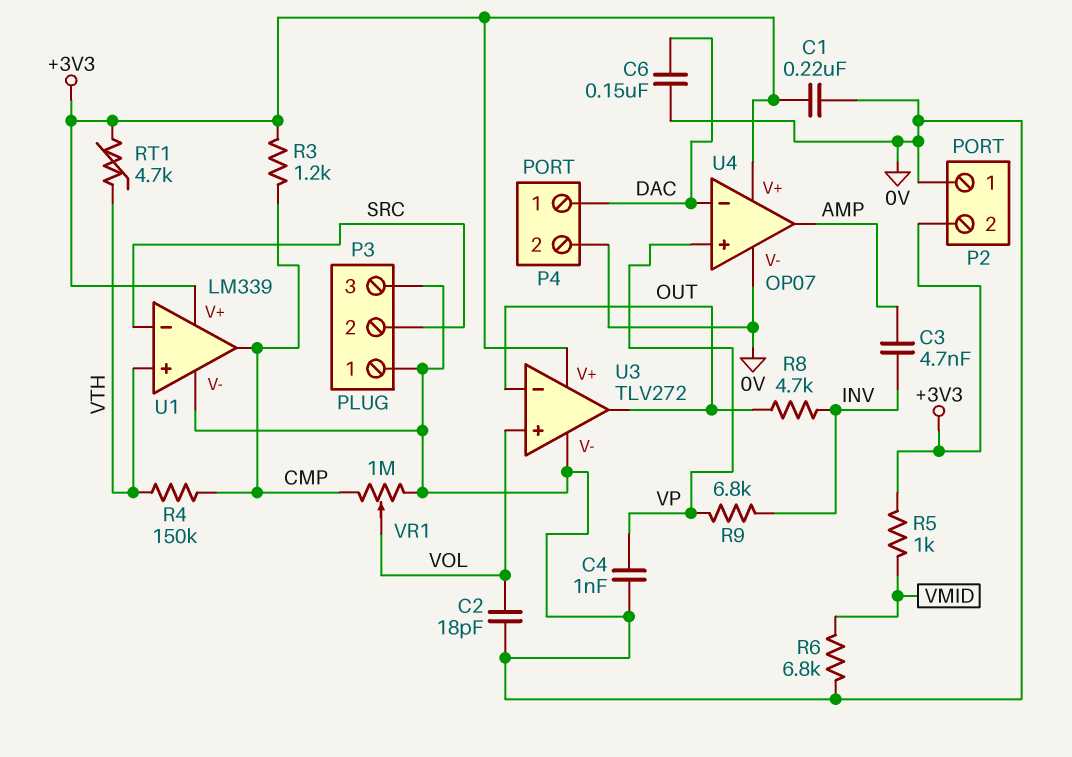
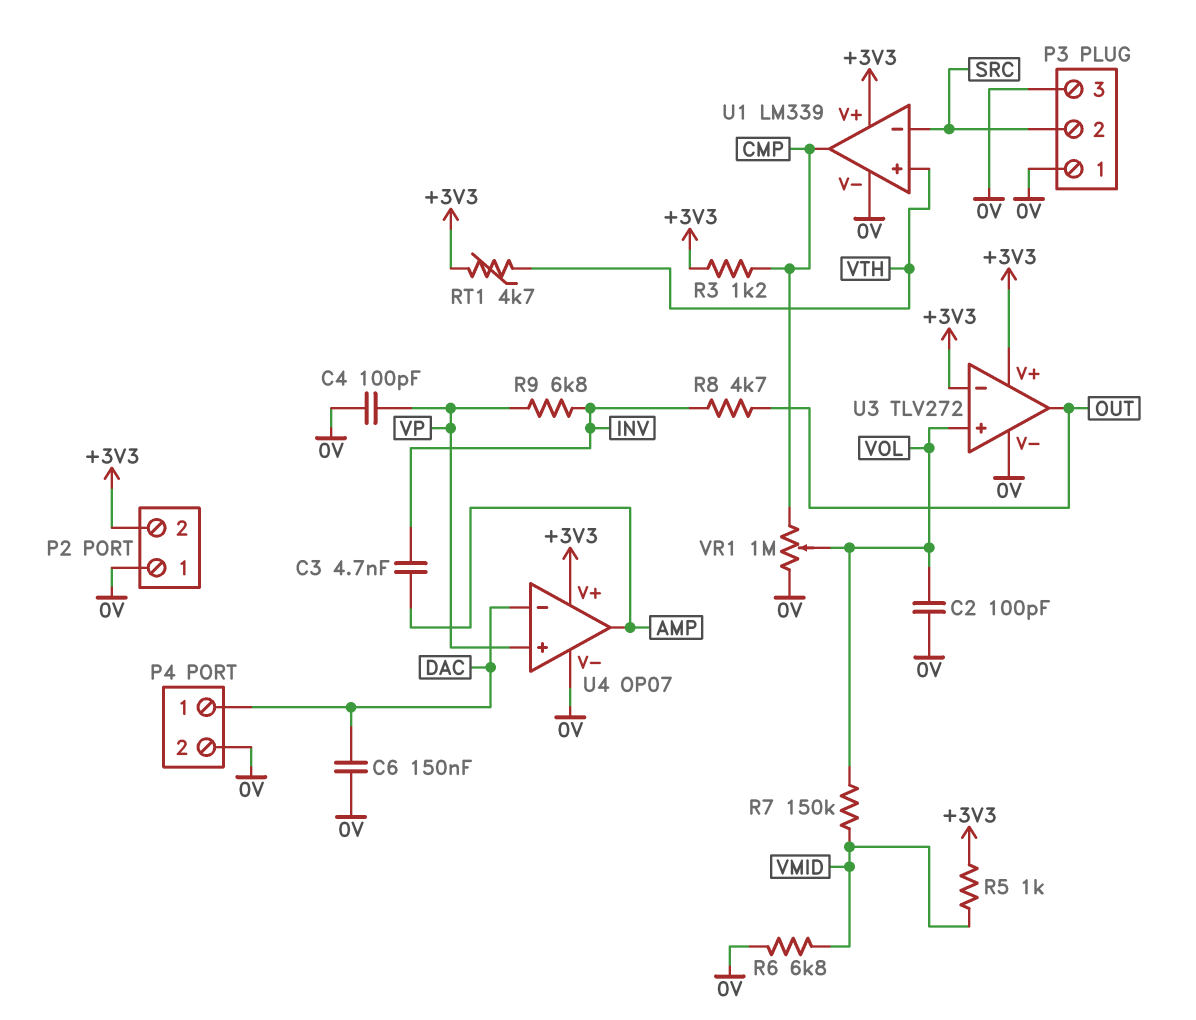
C1: 220nF (+3V3, 0V) -> none
C2: 18pF (0V, VOL) -> 100pF (0V, VOL)
C4: 1nF (0V, VP) -> 100pF (0V, VP)
R4: 150k (CMP, VTH) -> none
R7: none -> 150k (VMID, VOL)
U3 pin in-: OUT -> +3V3

